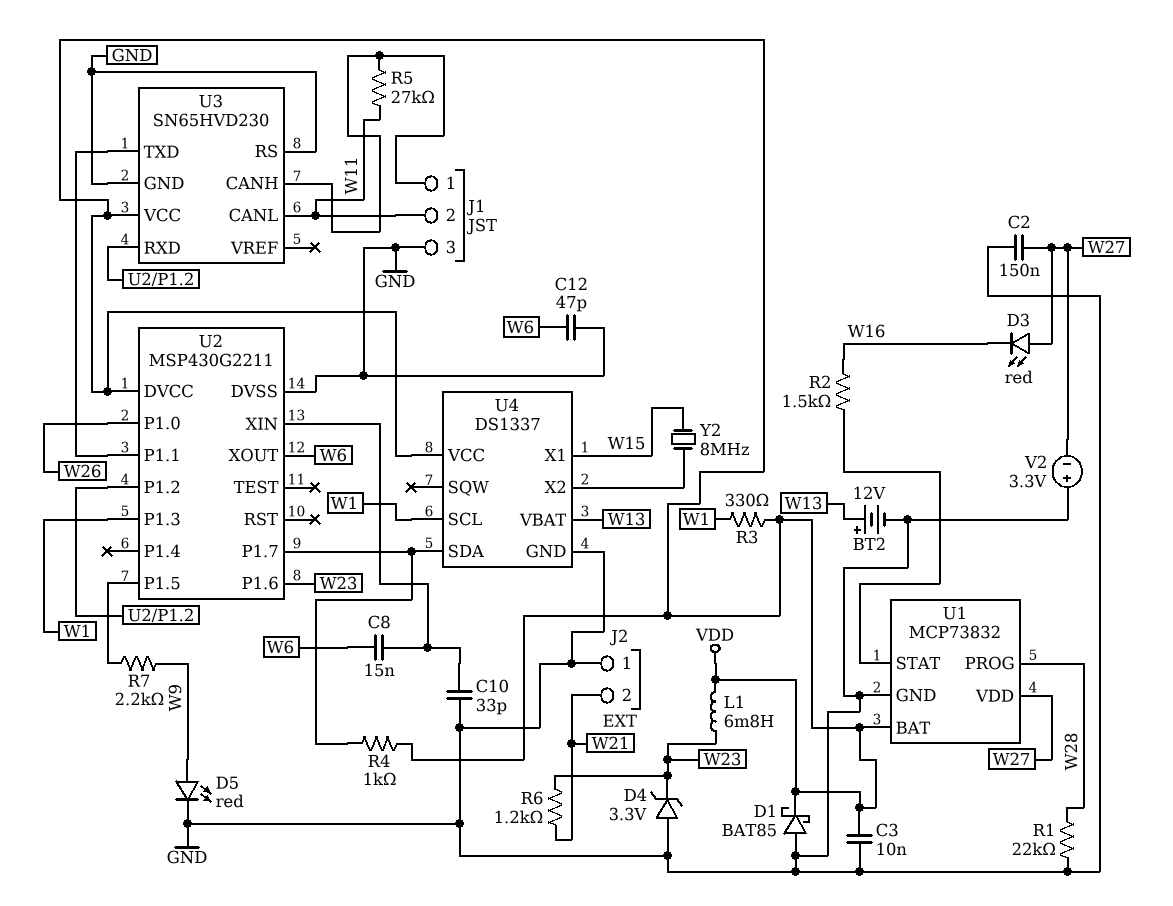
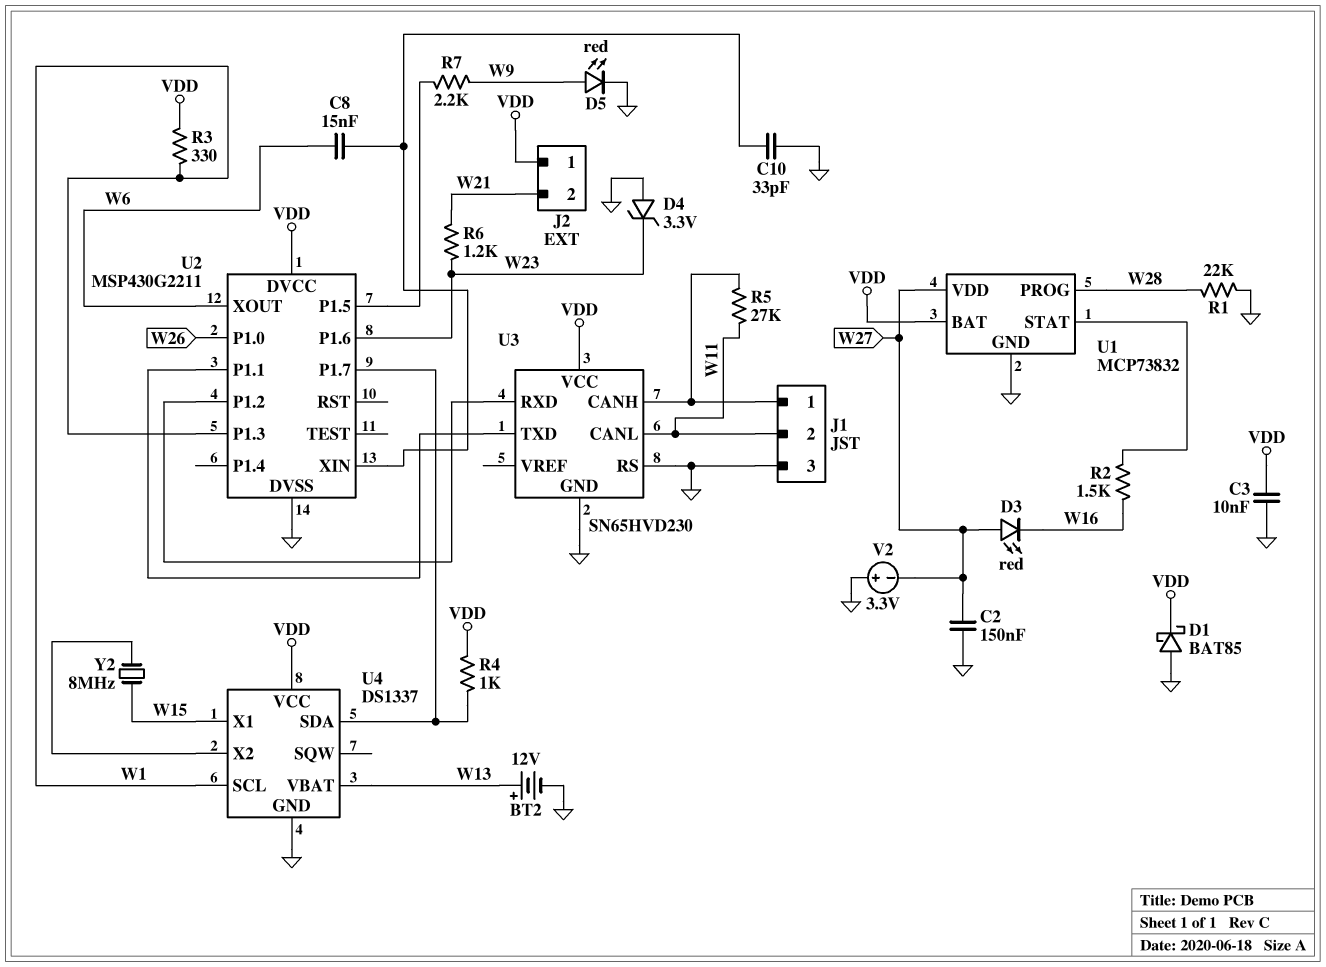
C12: 47pF (GND, W6) -> none
J2 pin 1: GND -> VDD
L1: 6.8mH (VDD, W23) -> none

